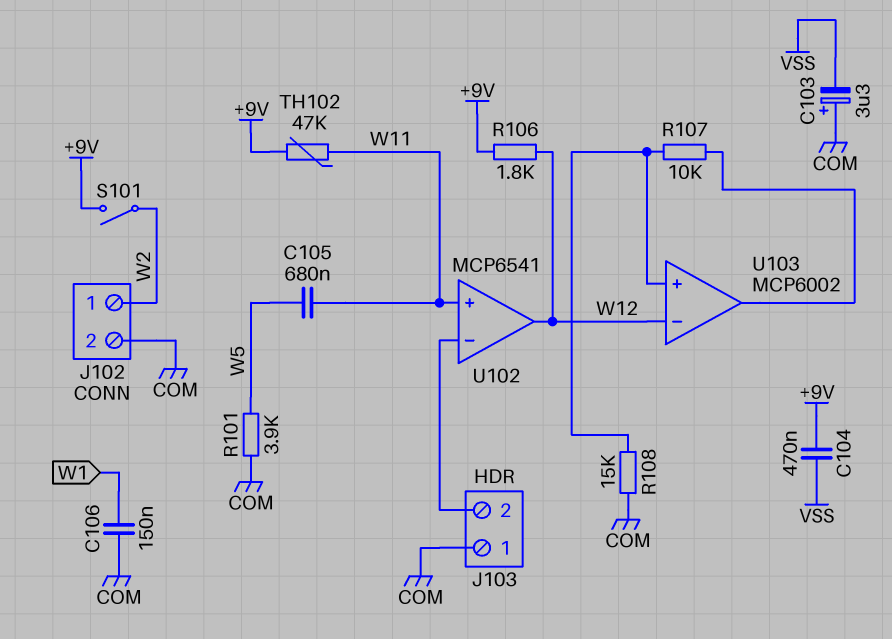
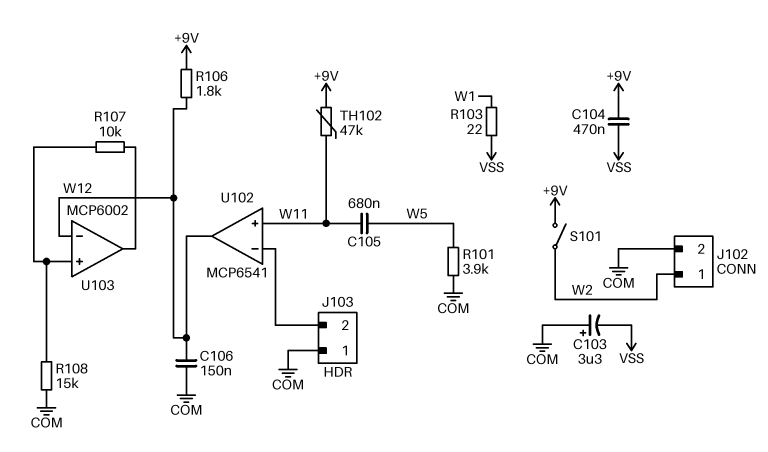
C106: 150nF (COM, W1) -> 150nF (COM, W12)
R103: none -> 22 (VSS, W1)

